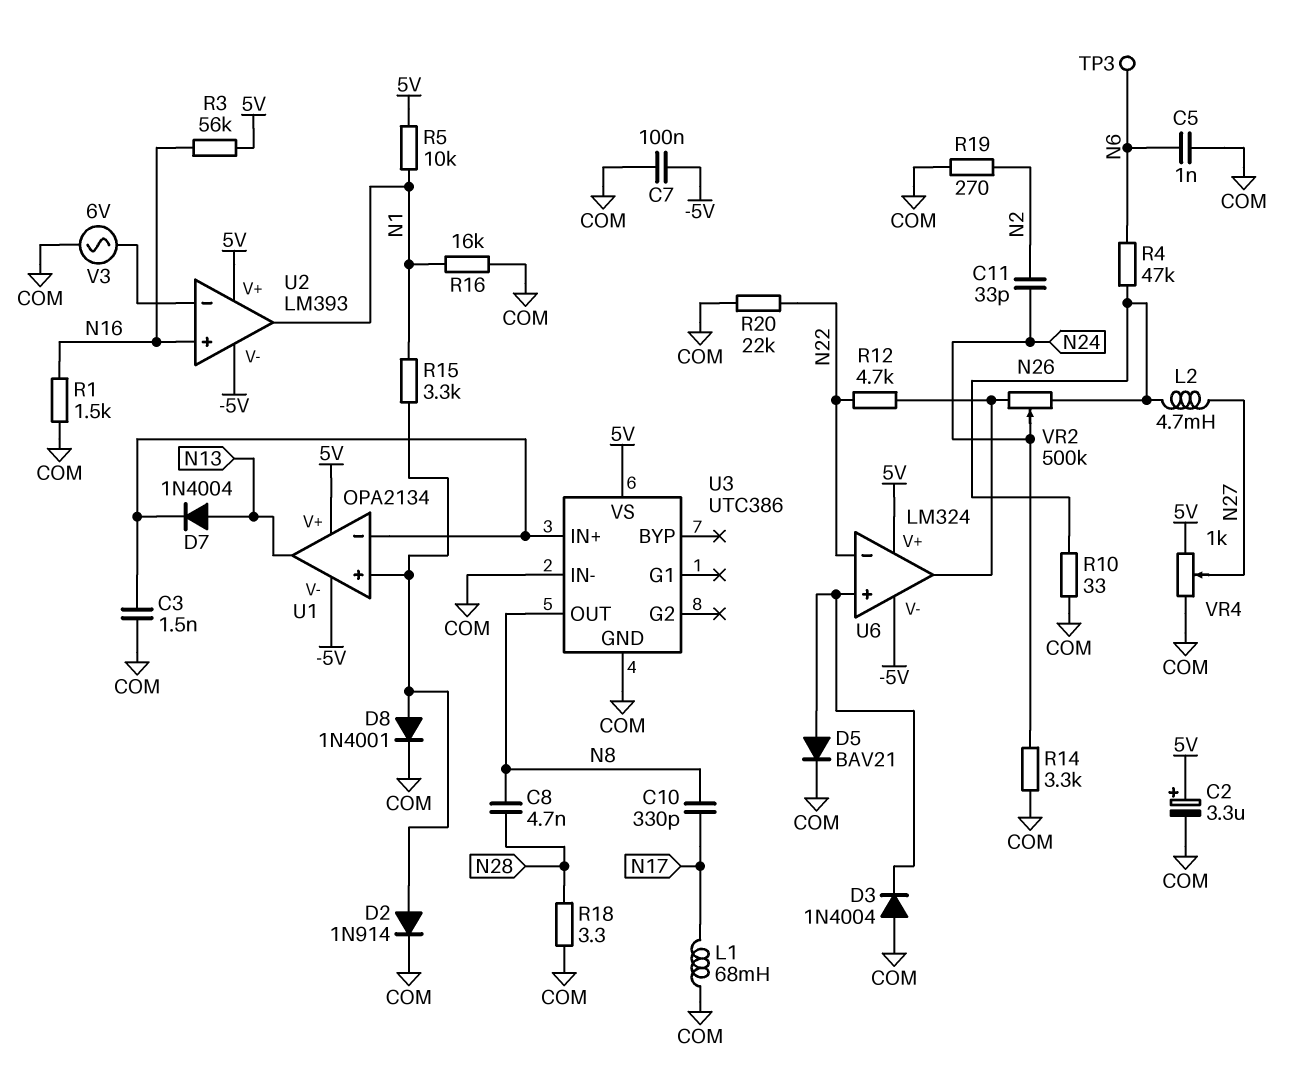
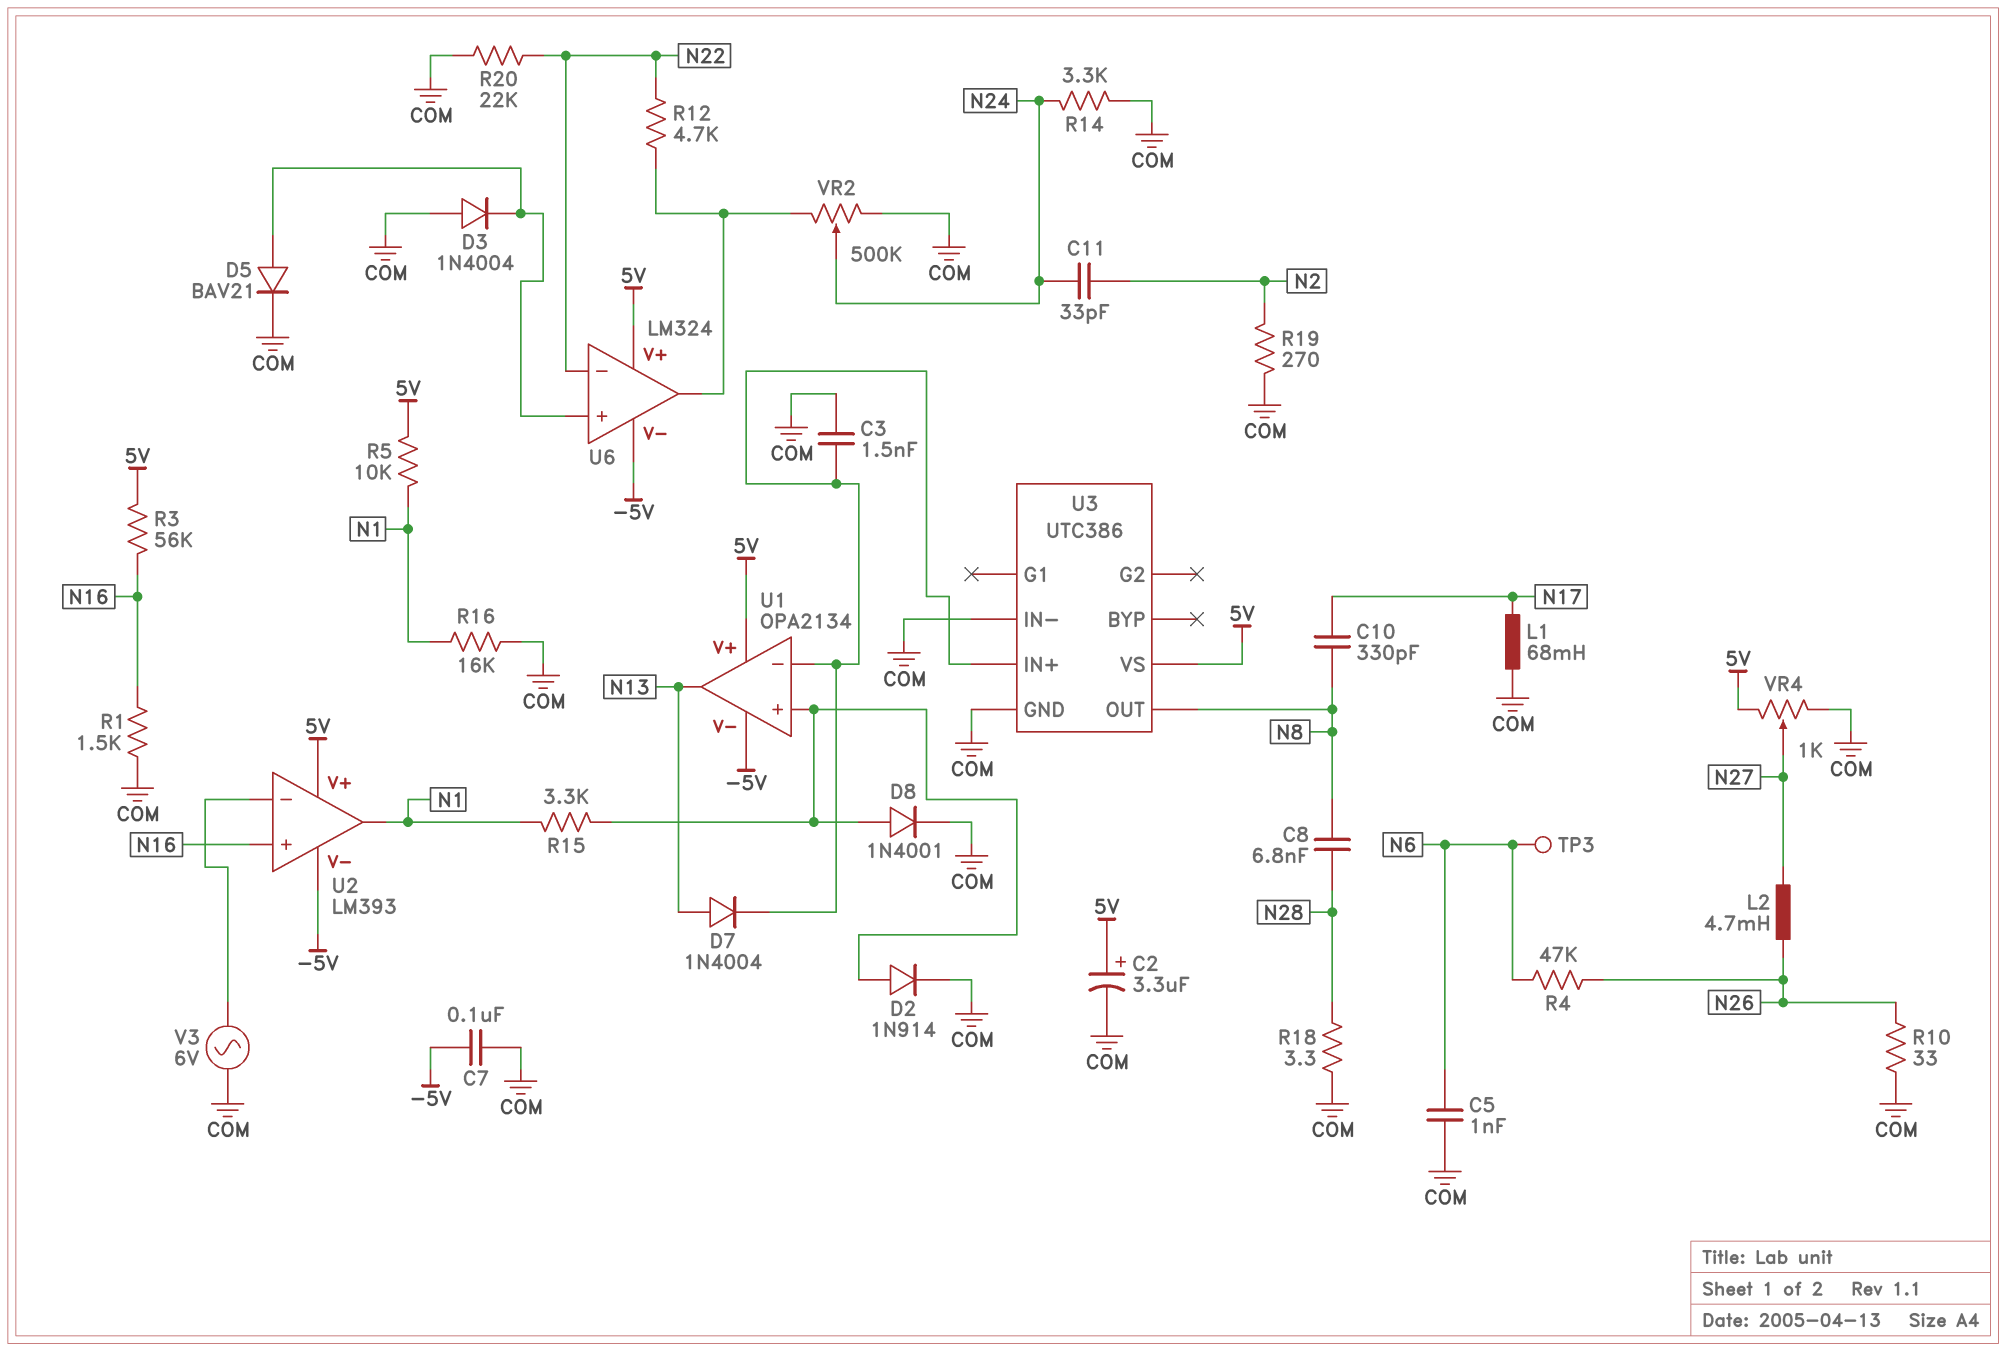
C8: 4.7nF (N8, N28) -> 6.8nF (N8, N28)
VR2: 500k (N26, U6/out, wiper N24) -> 500k (COM, U6/out, wiper N24)

